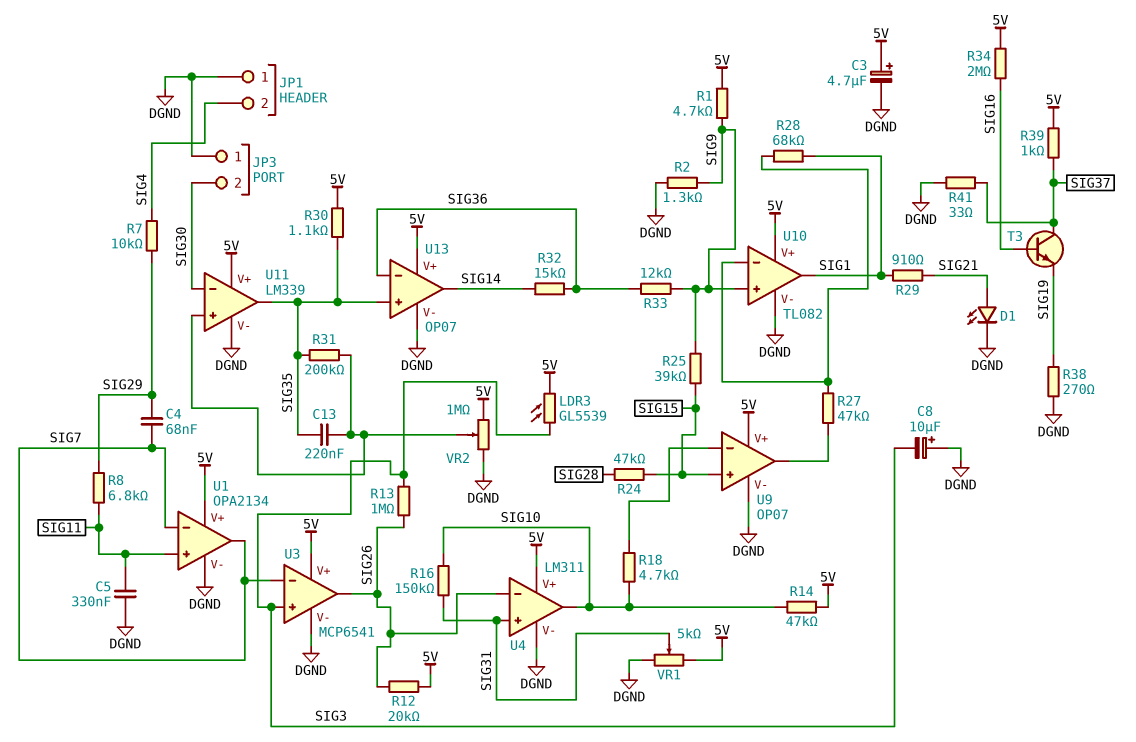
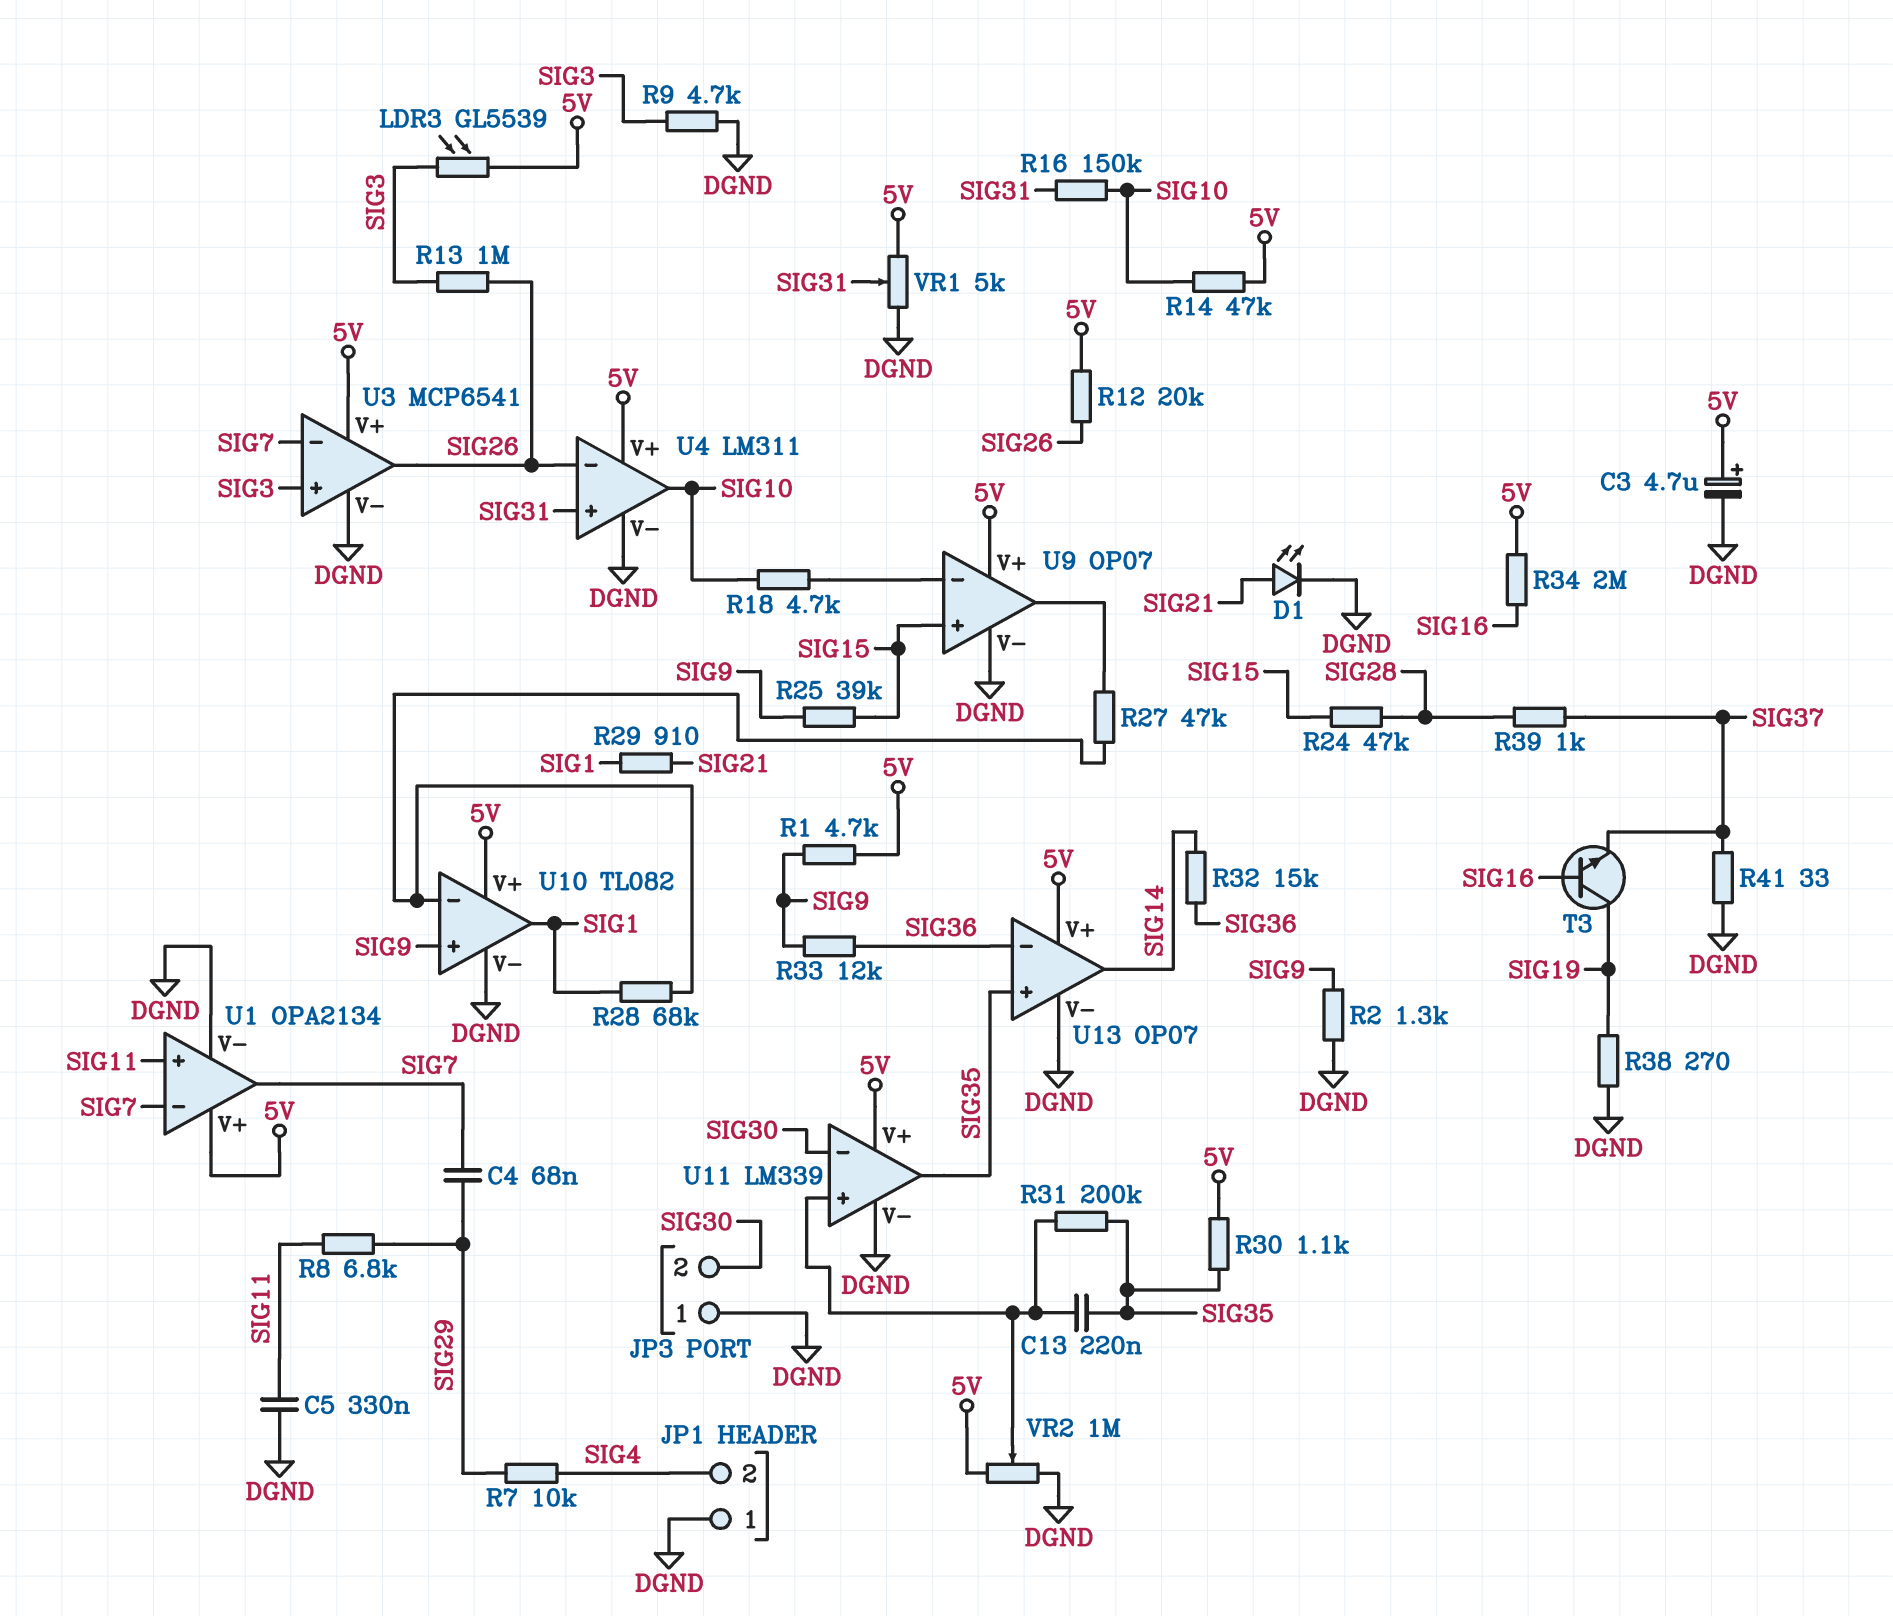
C8: 10uF (plus DGND, minus SIG3) -> none
R9: none -> 4.7k (DGND, SIG3)
R39: 1k (5V, SIG37) -> 1k (SIG28, SIG37)
T3: NPN (B SIG16, C SIG37, E SIG19) -> NPN (B SIG16, C SIG19, E SIG37)

